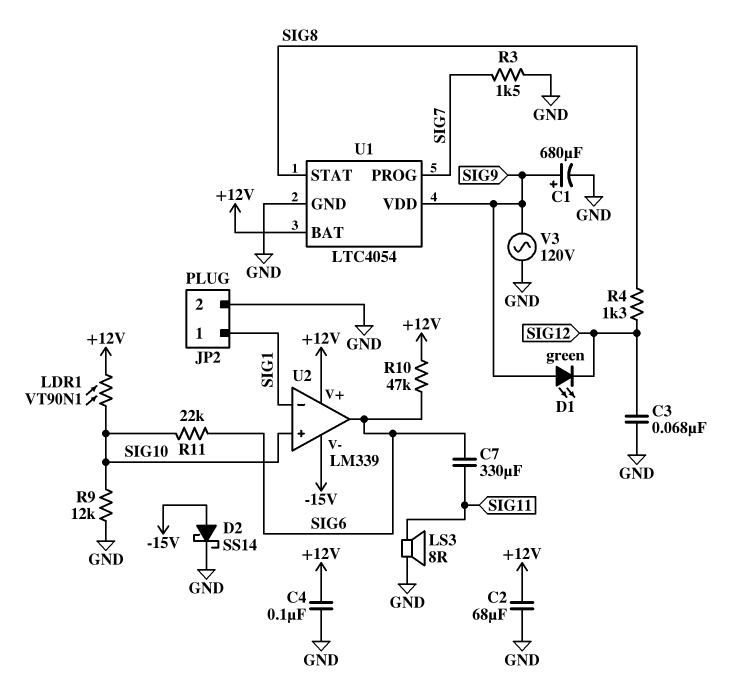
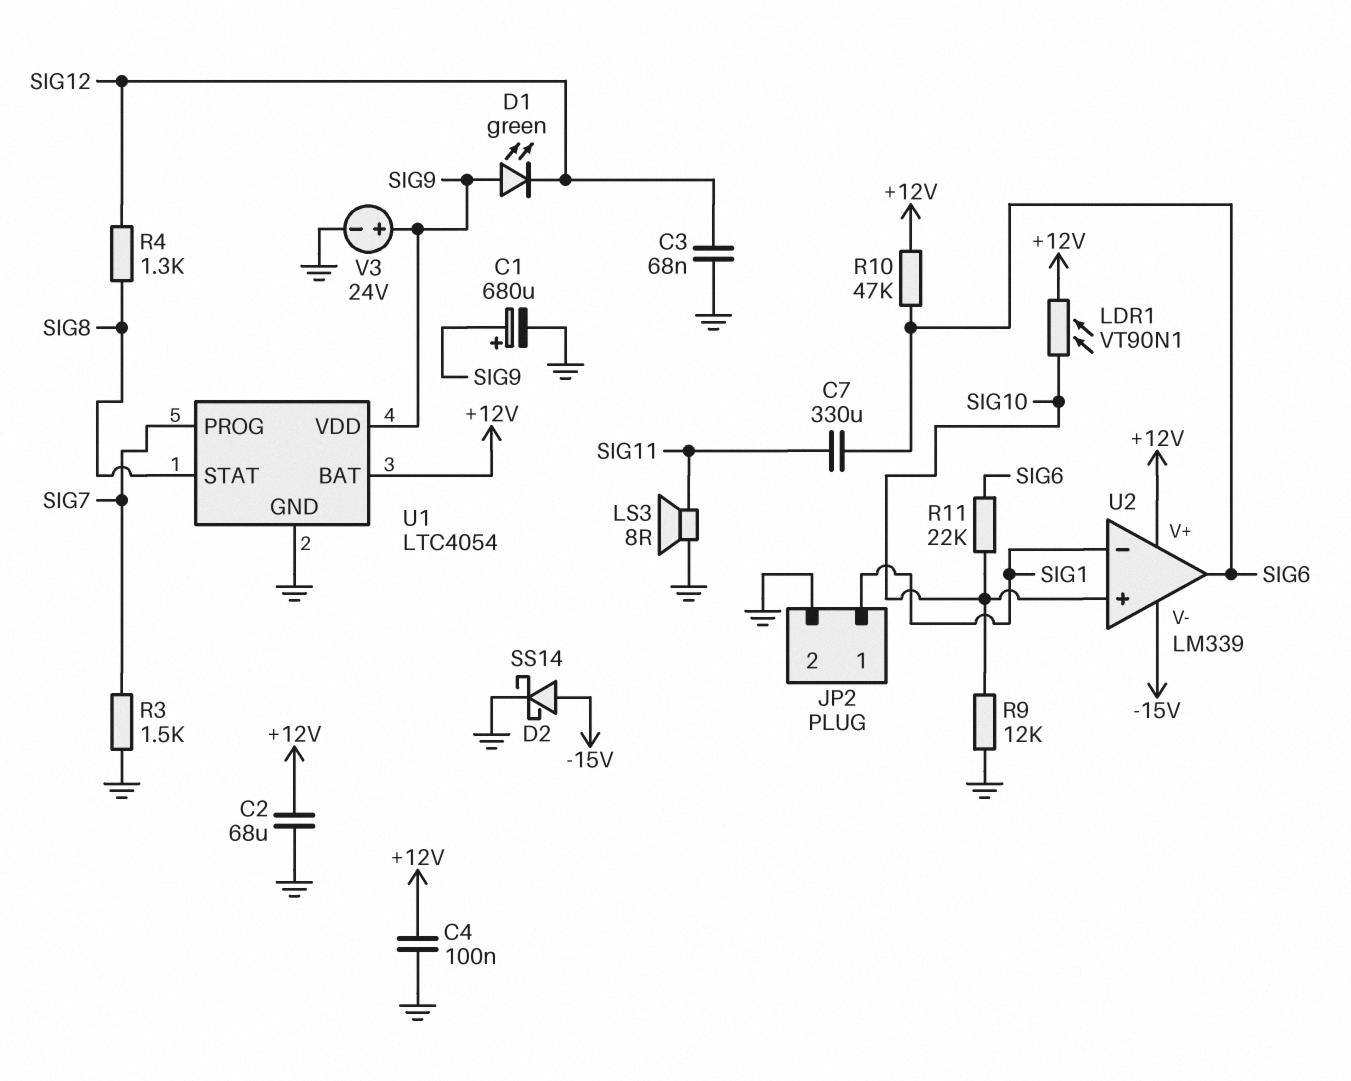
V3: AC 120V (GND, SIG9) -> 24V (plus SIG9, minus GND)

